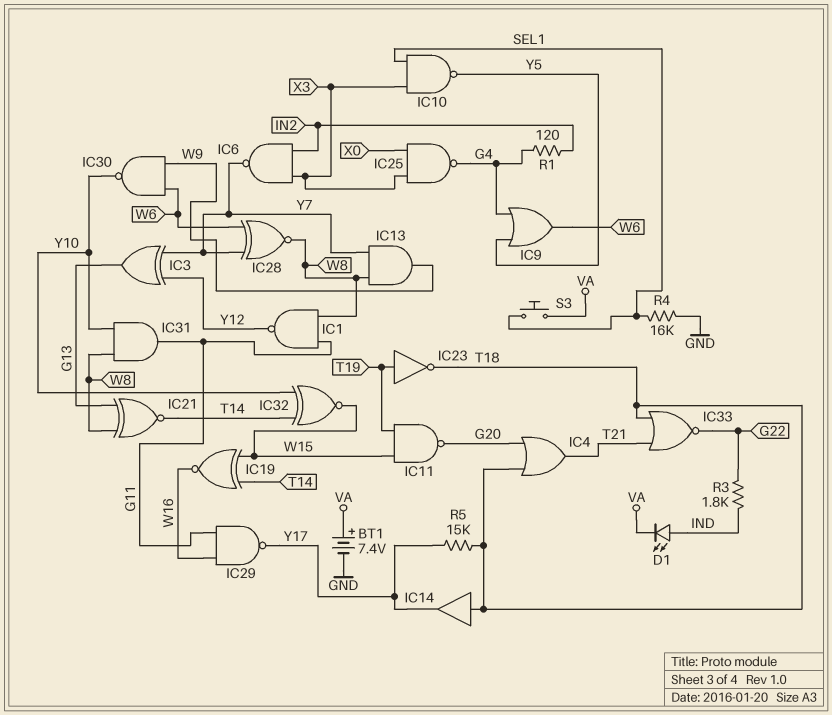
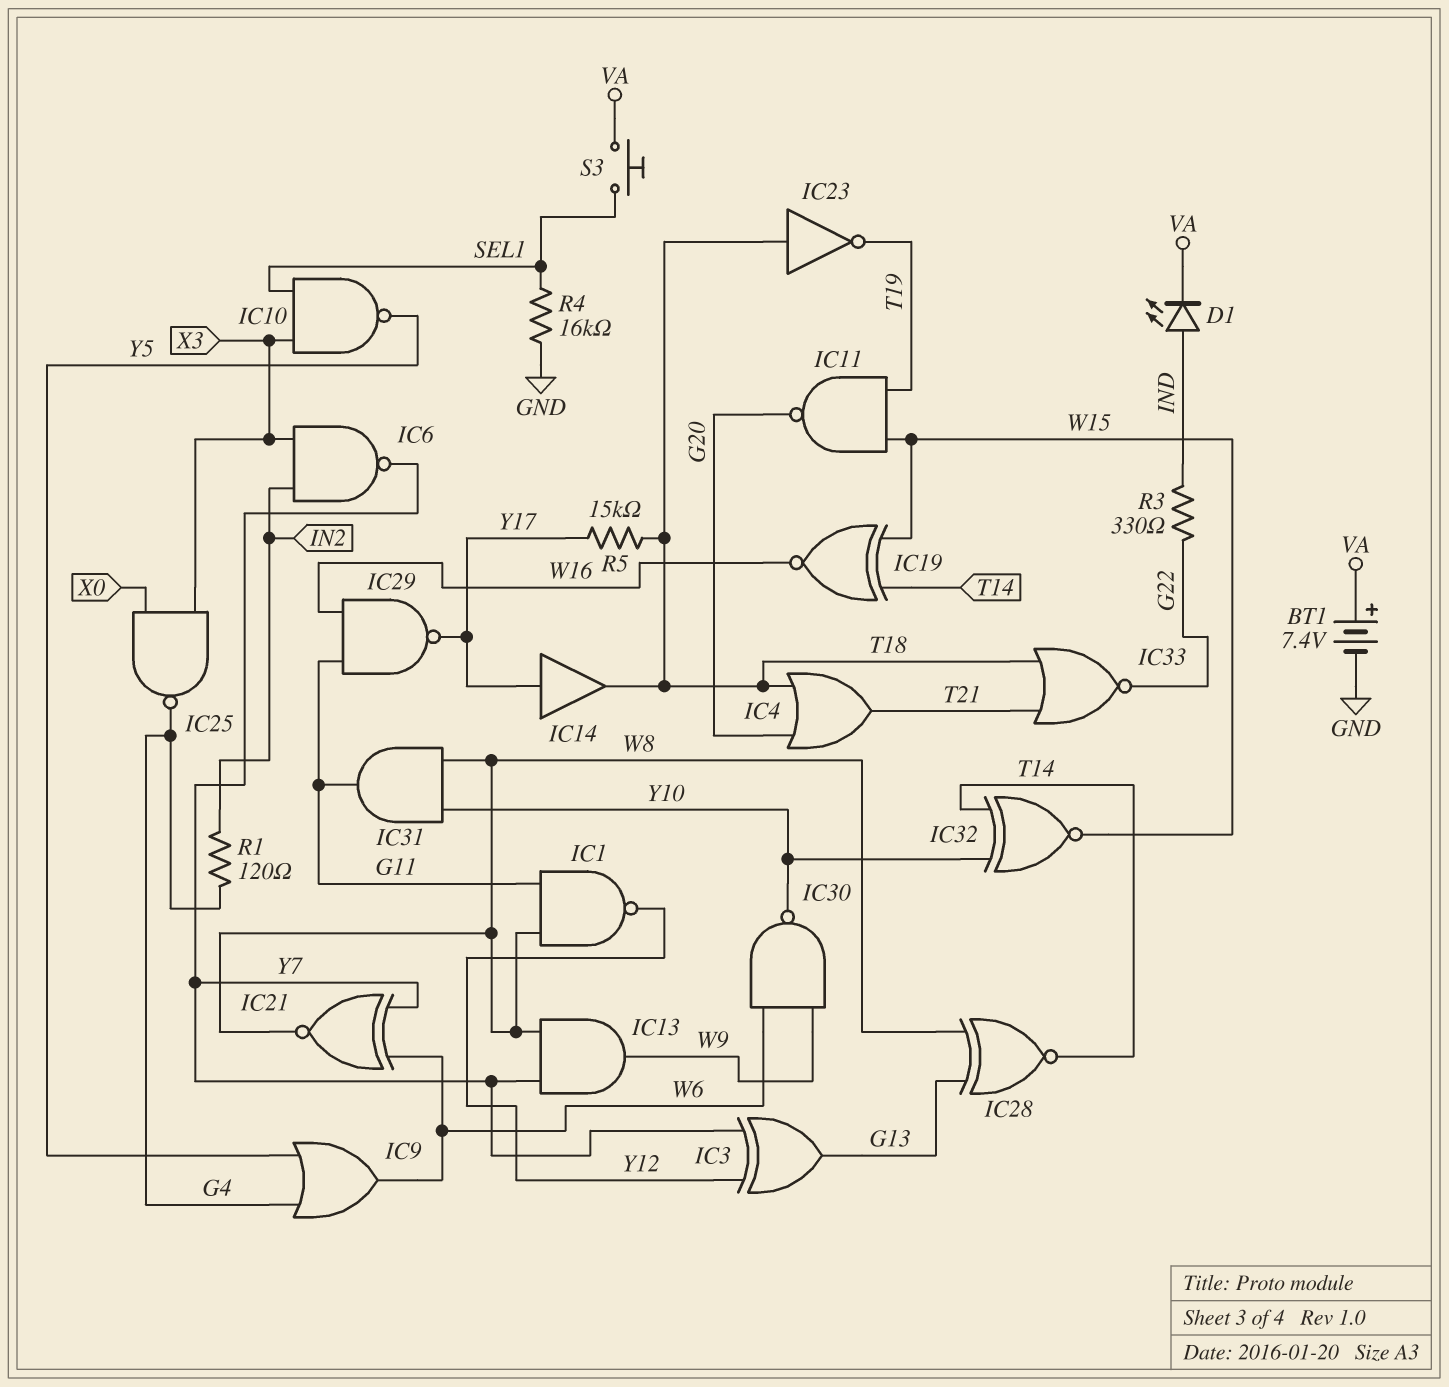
IC14: buffer (in T18, out Y17) -> buffer (in Y17, out T18)
IC21: XNOR (in G13, in W8, out T14) -> XNOR (in W6, in Y7, out W8)
IC23: NOT (in T19, out T18) -> NOT (in T18, out T19)
IC28: XNOR (in W6, in Y7, out W8) -> XNOR (in G13, in W8, out T14)
R3: 1.8k (G22, IND) -> 330 (G22, IND)

